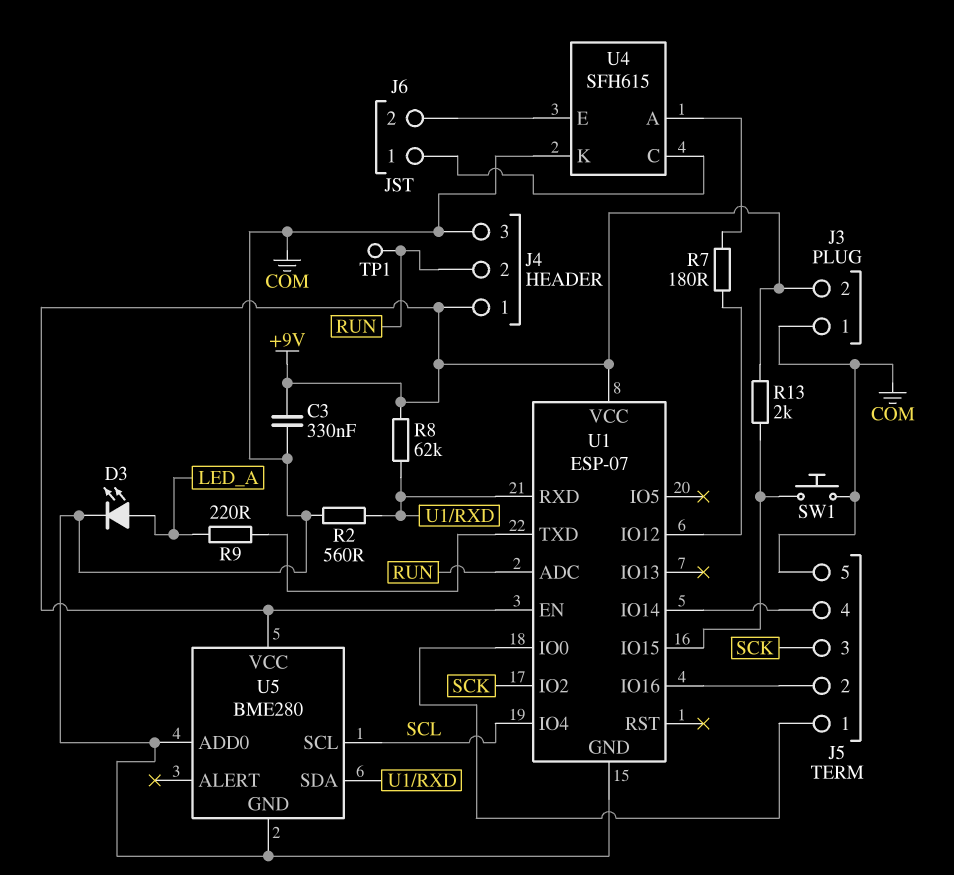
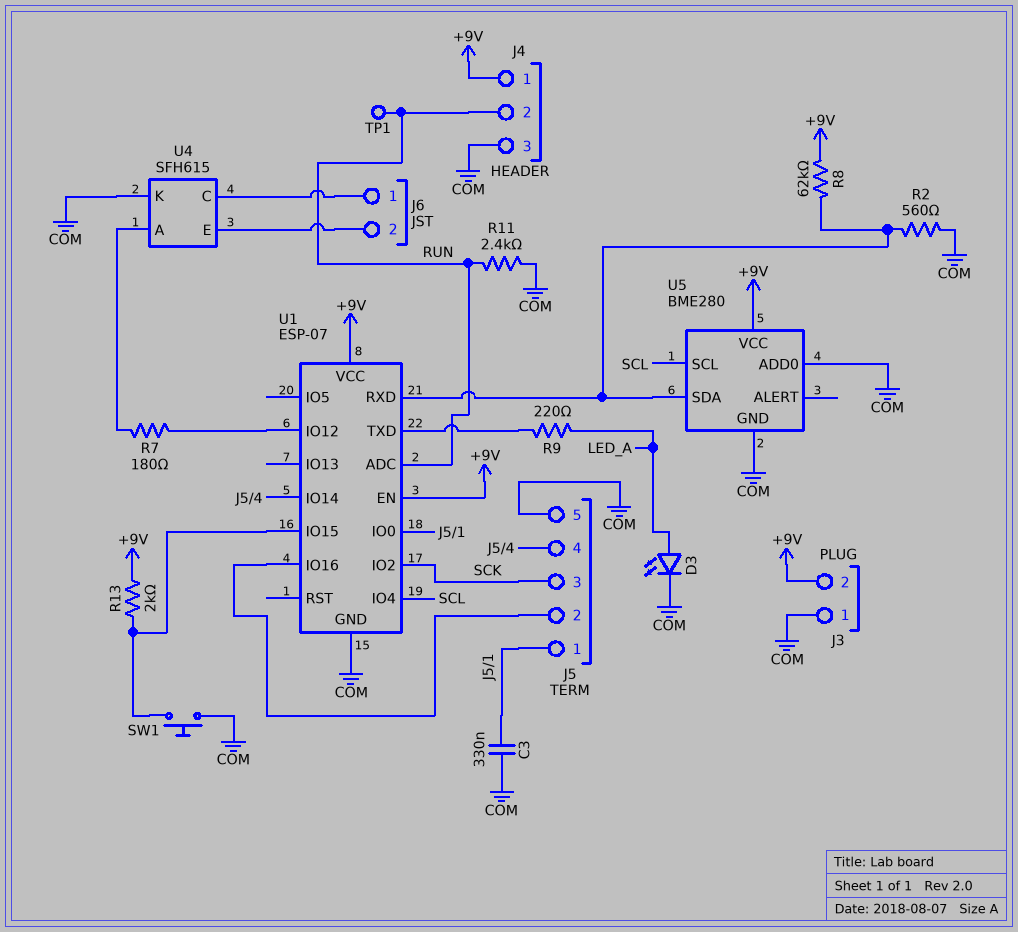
C3: 330nF (+9V, COM) -> 330nF (COM, J5/1)
R11: none -> 2.4k (COM, RUN)

